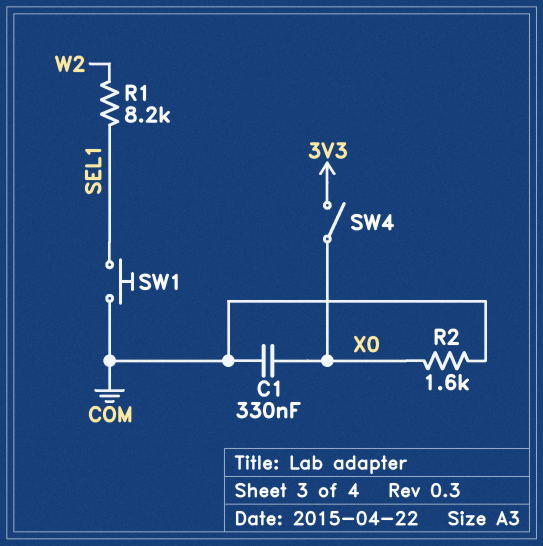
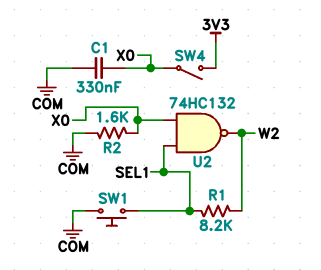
U2: none -> NAND 74HC132 (in SEL1, in X0, out W2)

